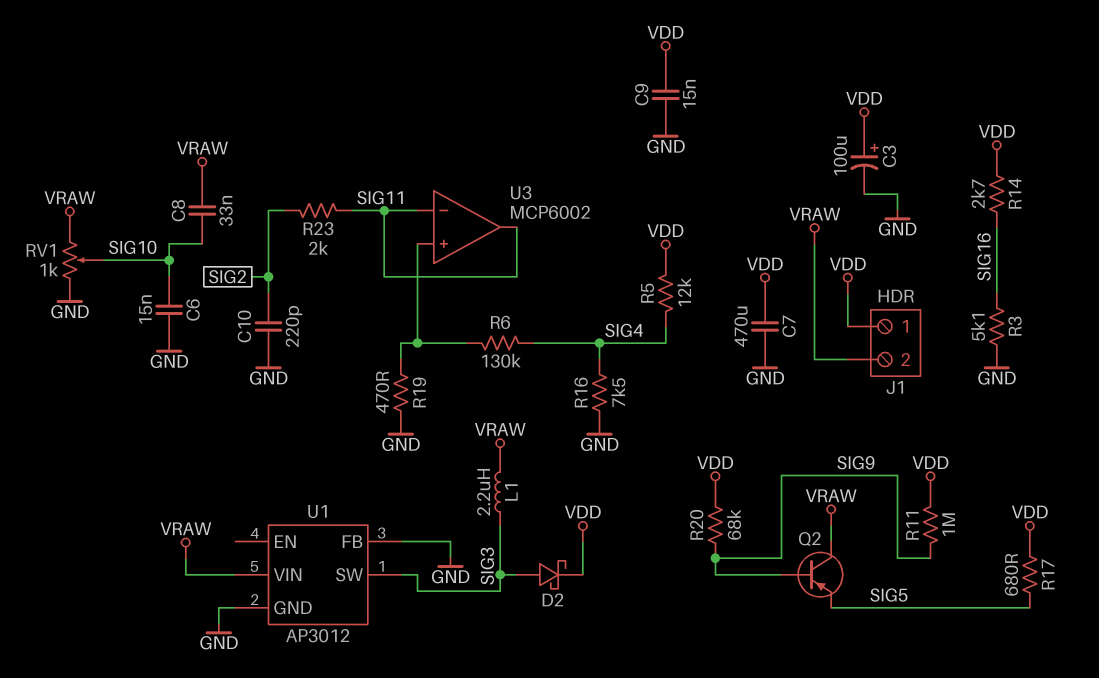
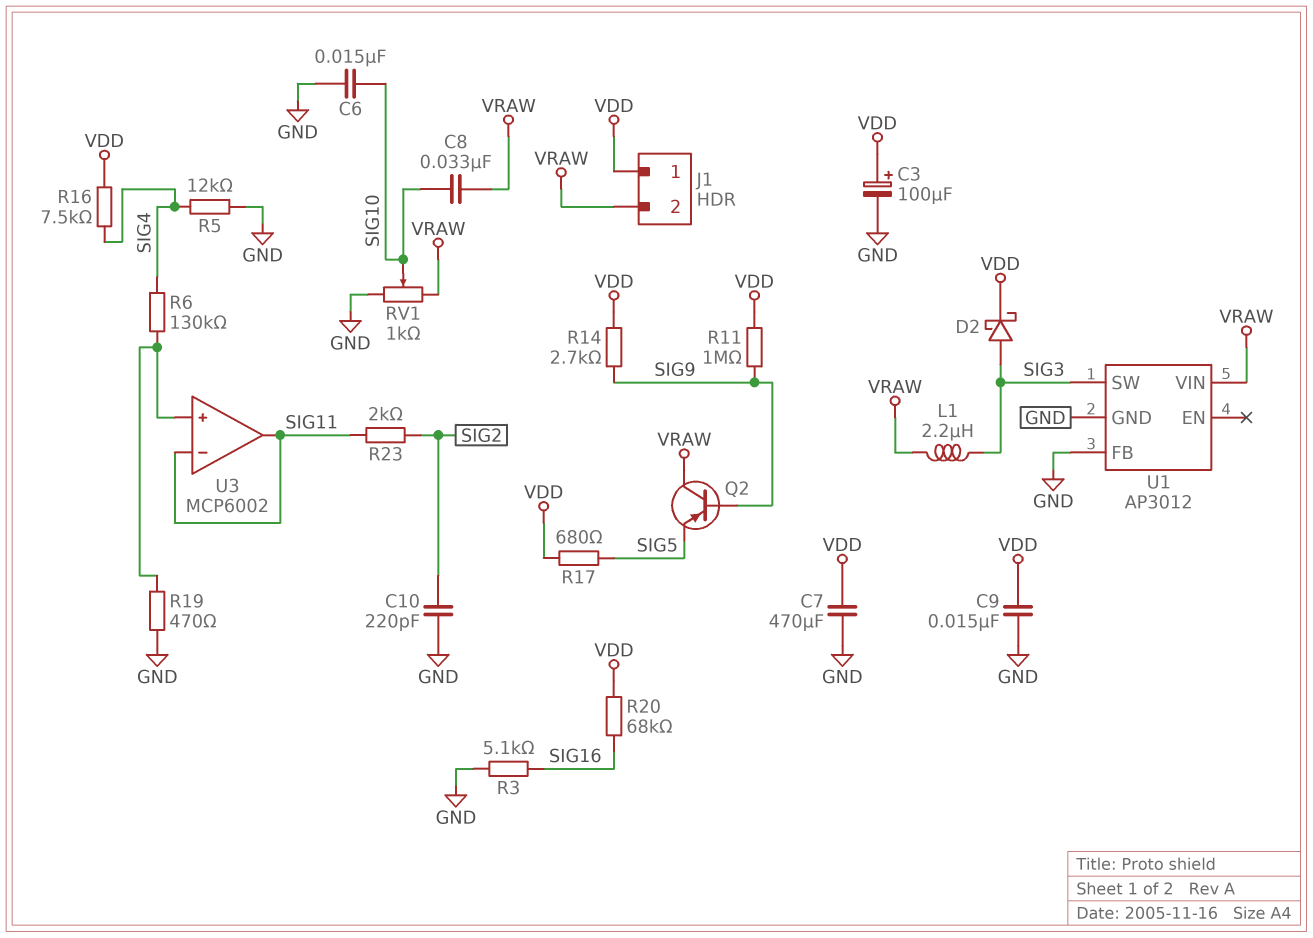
R5: 12k (SIG4, VDD) -> 12k (GND, SIG4)
R14: 2.7k (SIG16, VDD) -> 2.7k (SIG9, VDD)
R16: 7.5k (GND, SIG4) -> 7.5k (SIG4, VDD)
R20: 68k (SIG9, VDD) -> 68k (SIG16, VDD)

